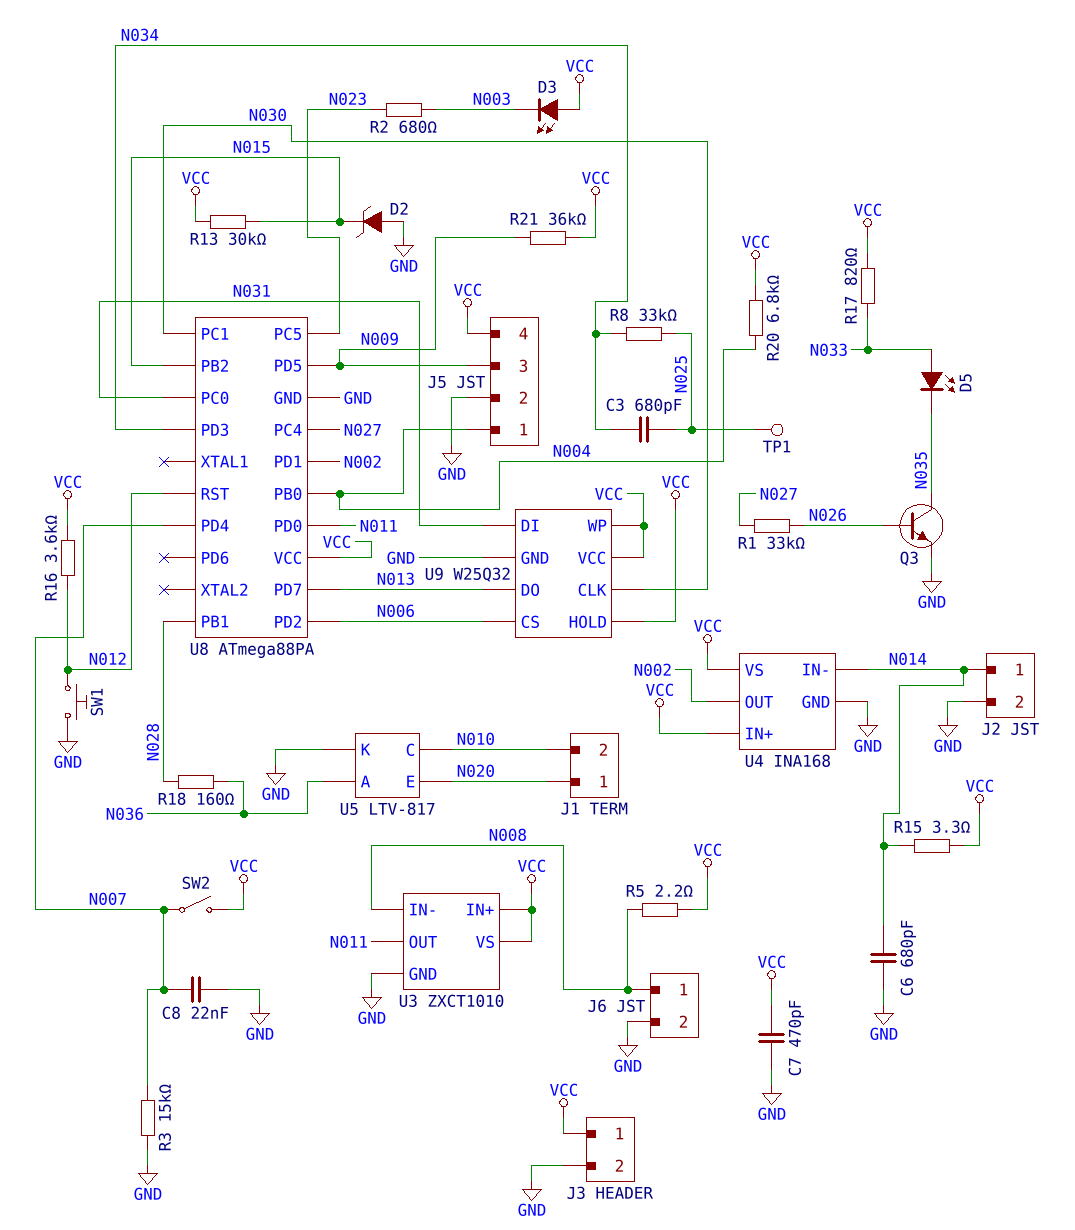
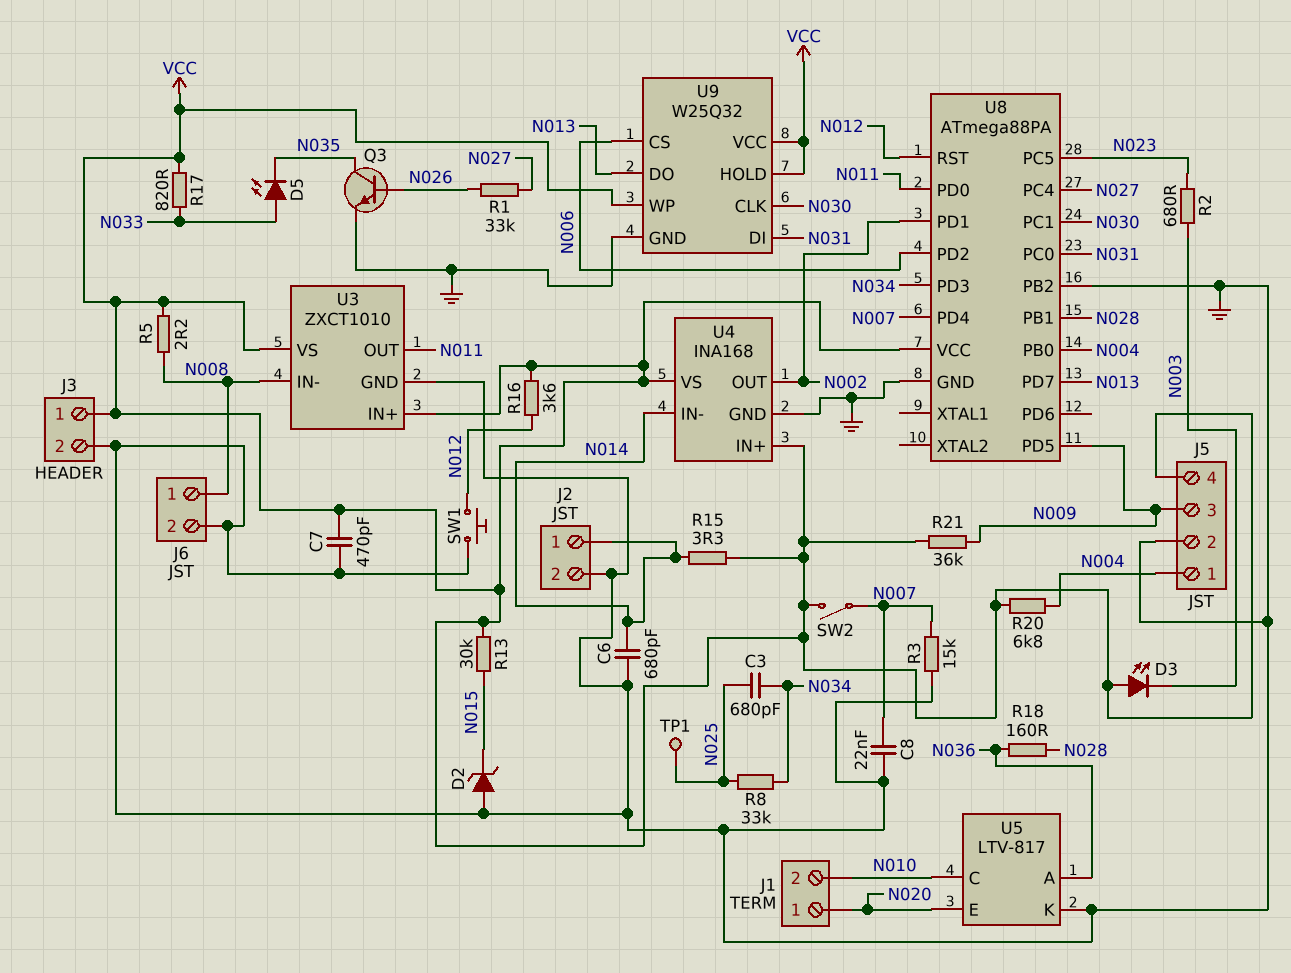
U8 pin PB2: N015 -> GND

